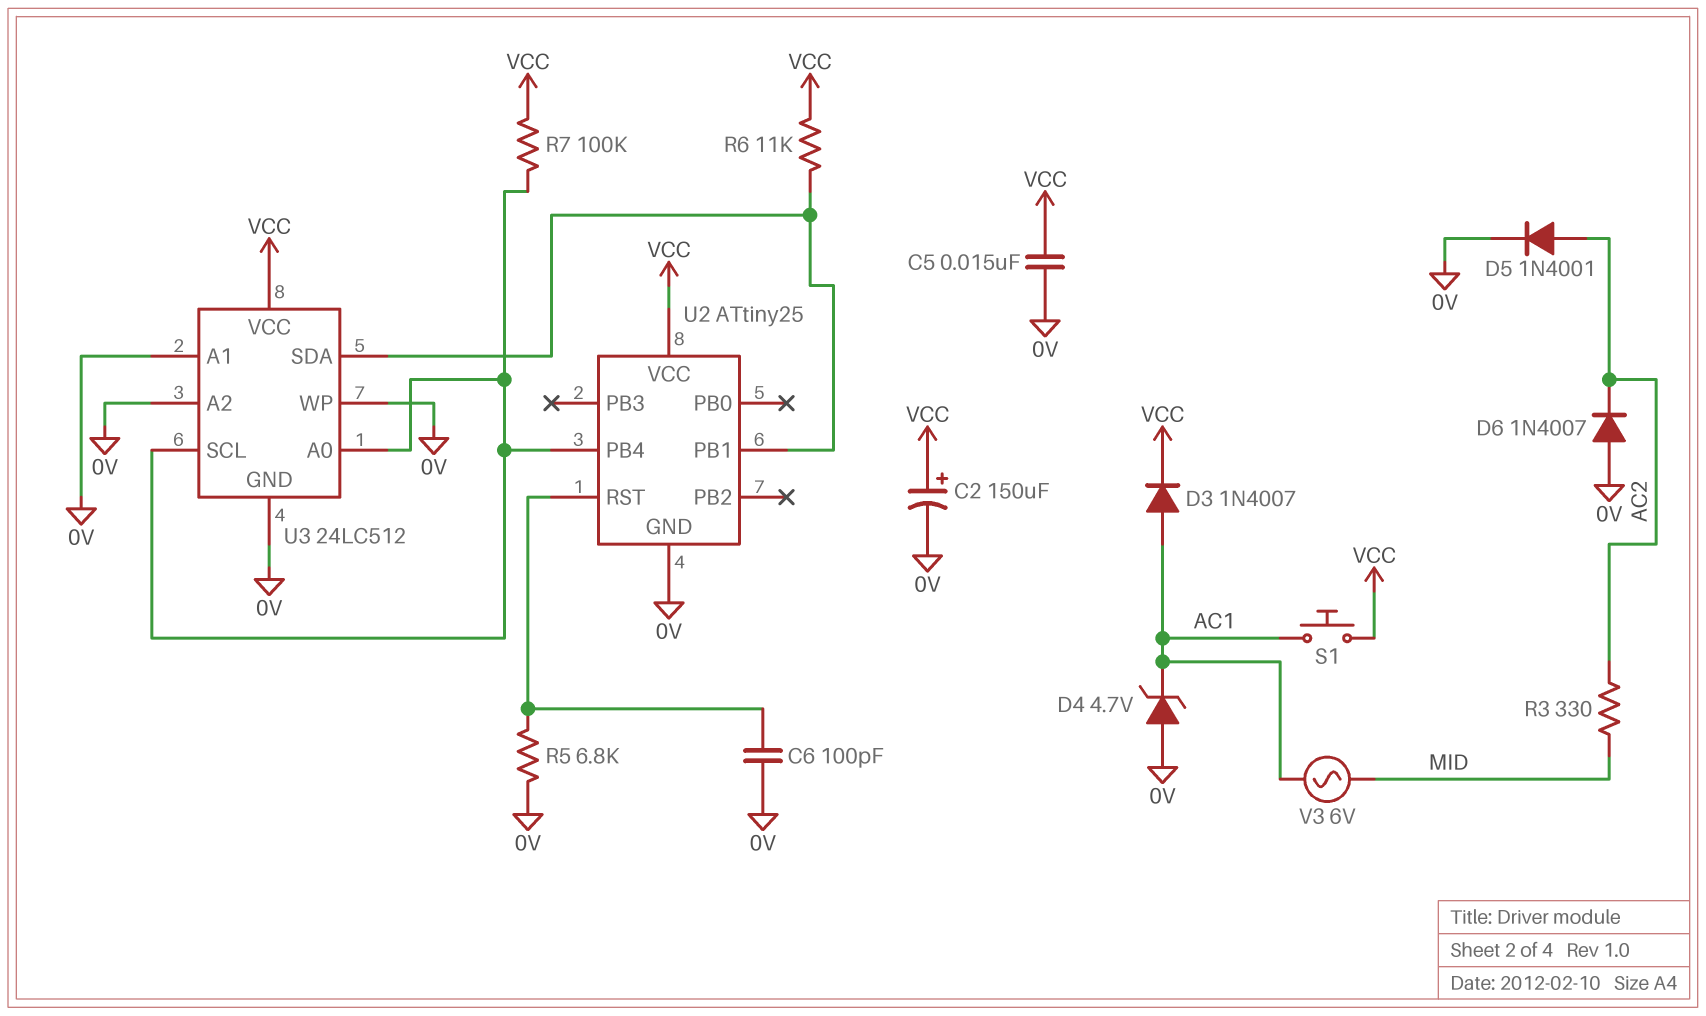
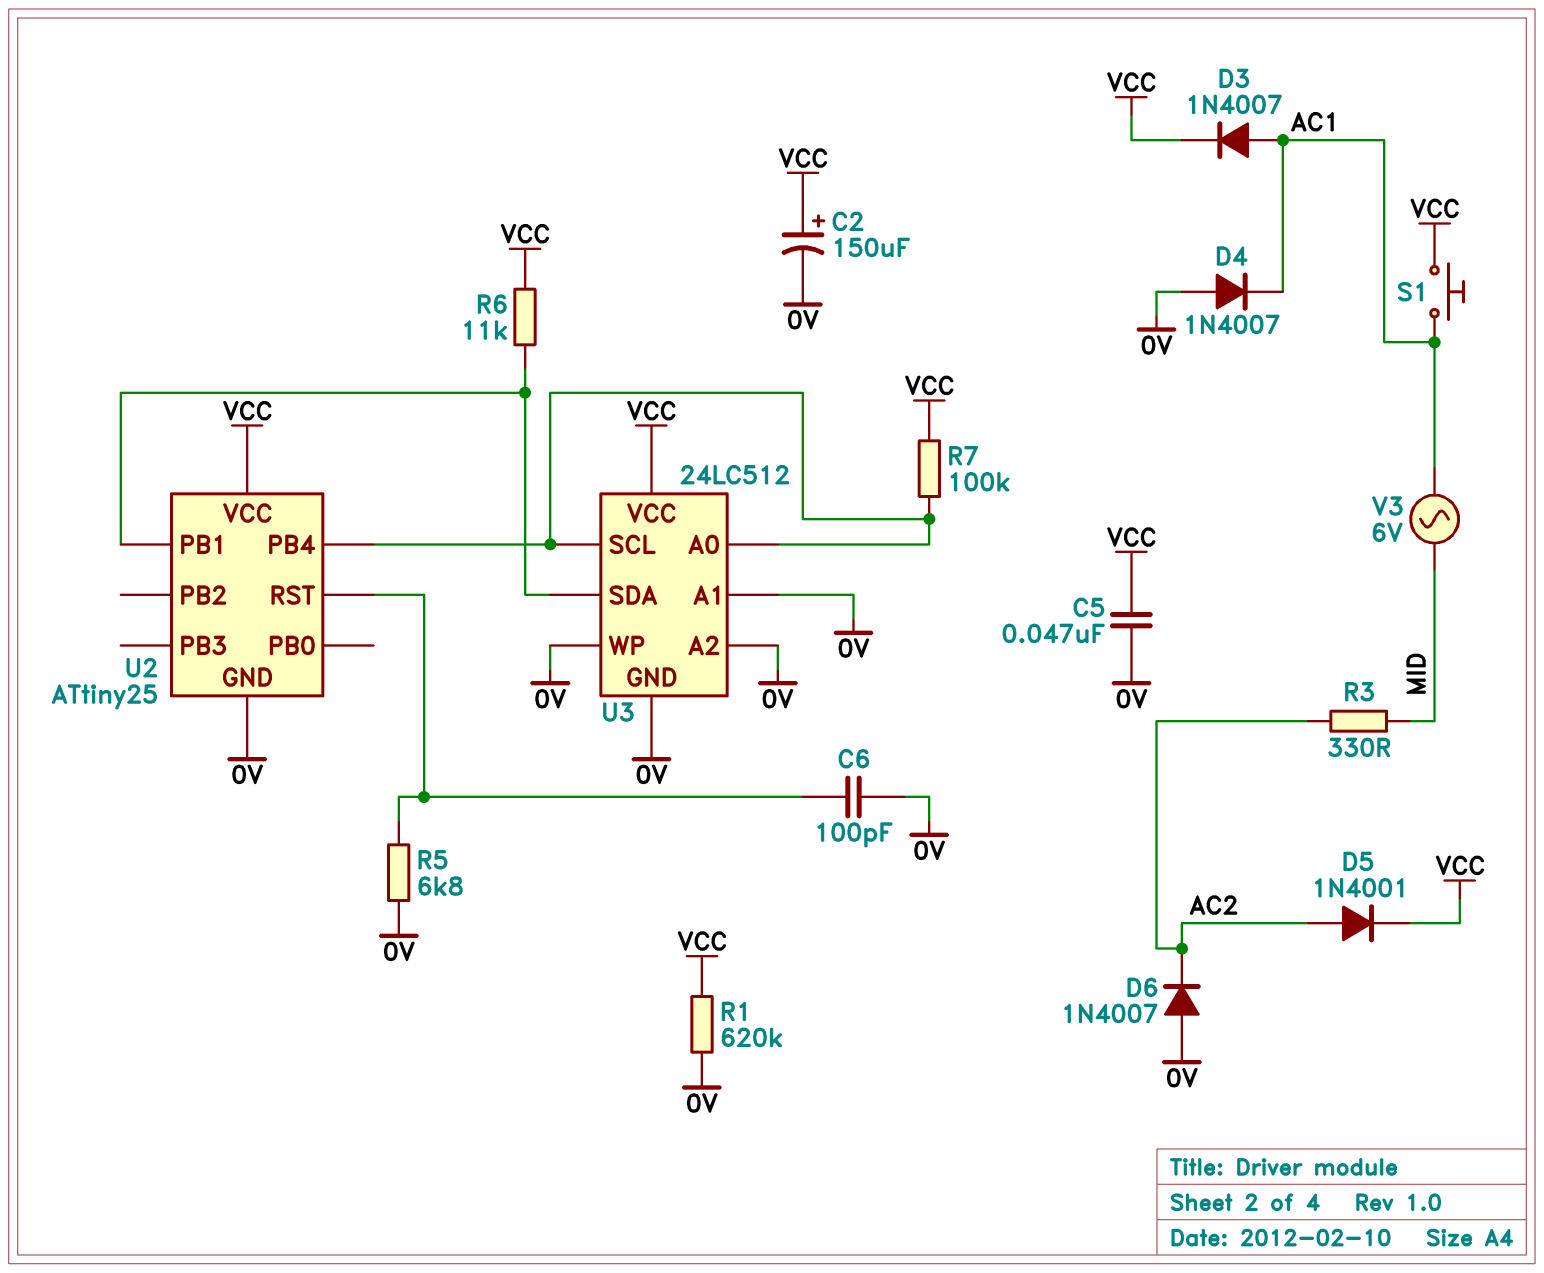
C5: 15nF (0V, VCC) -> 47nF (0V, VCC)
D4: zener 4.7V (A 0V, K AC1) -> diode 1N4007 (A 0V, K AC1)
D5: diode 1N4001 (A AC2, K 0V) -> diode 1N4001 (A AC2, K VCC)
R1: none -> 620k (0V, VCC)

